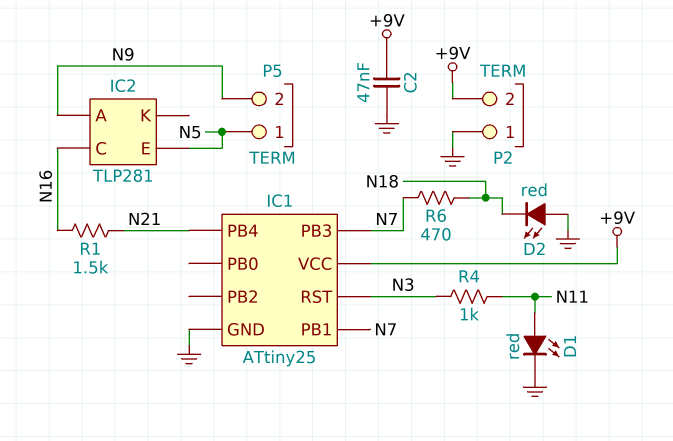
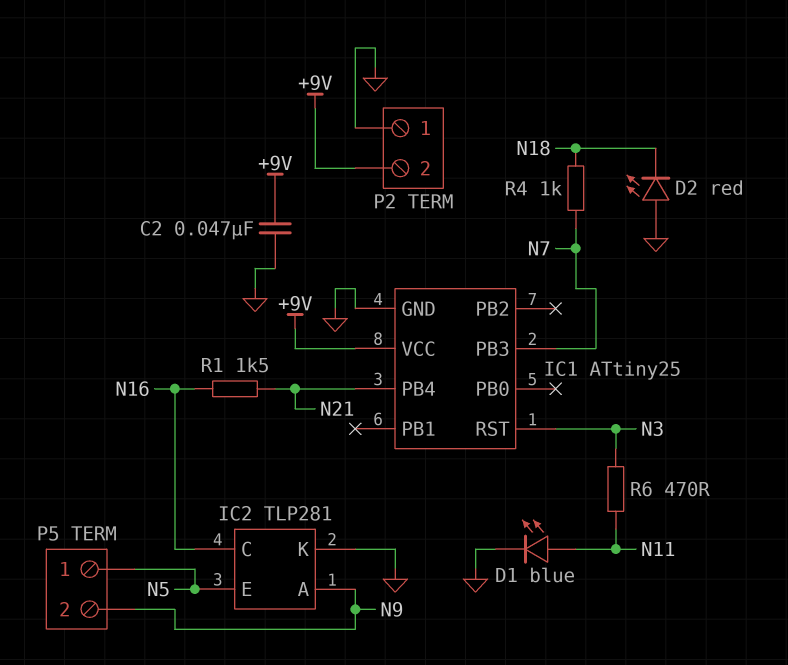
D1: LED red (A N11, K GND) -> LED blue (A N11, K GND)
IC1 pin PB1: N7 -> none
IC2 pin K: none -> GND
R4: 1k (N3, N11) -> 1k (N7, N18)
R6: 470 (N7, N18) -> 470 (N3, N11)

